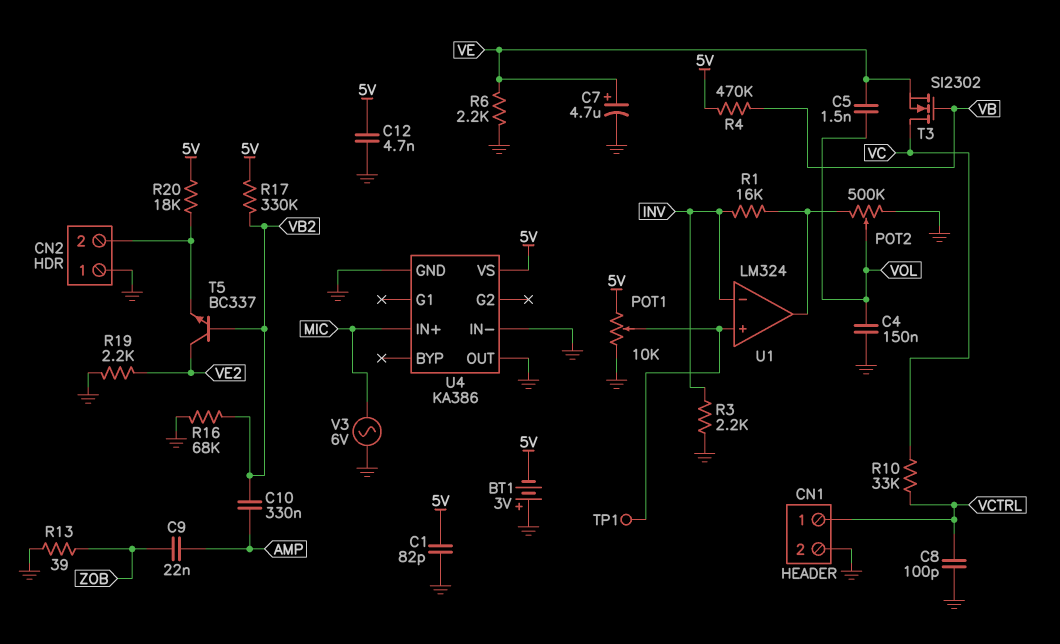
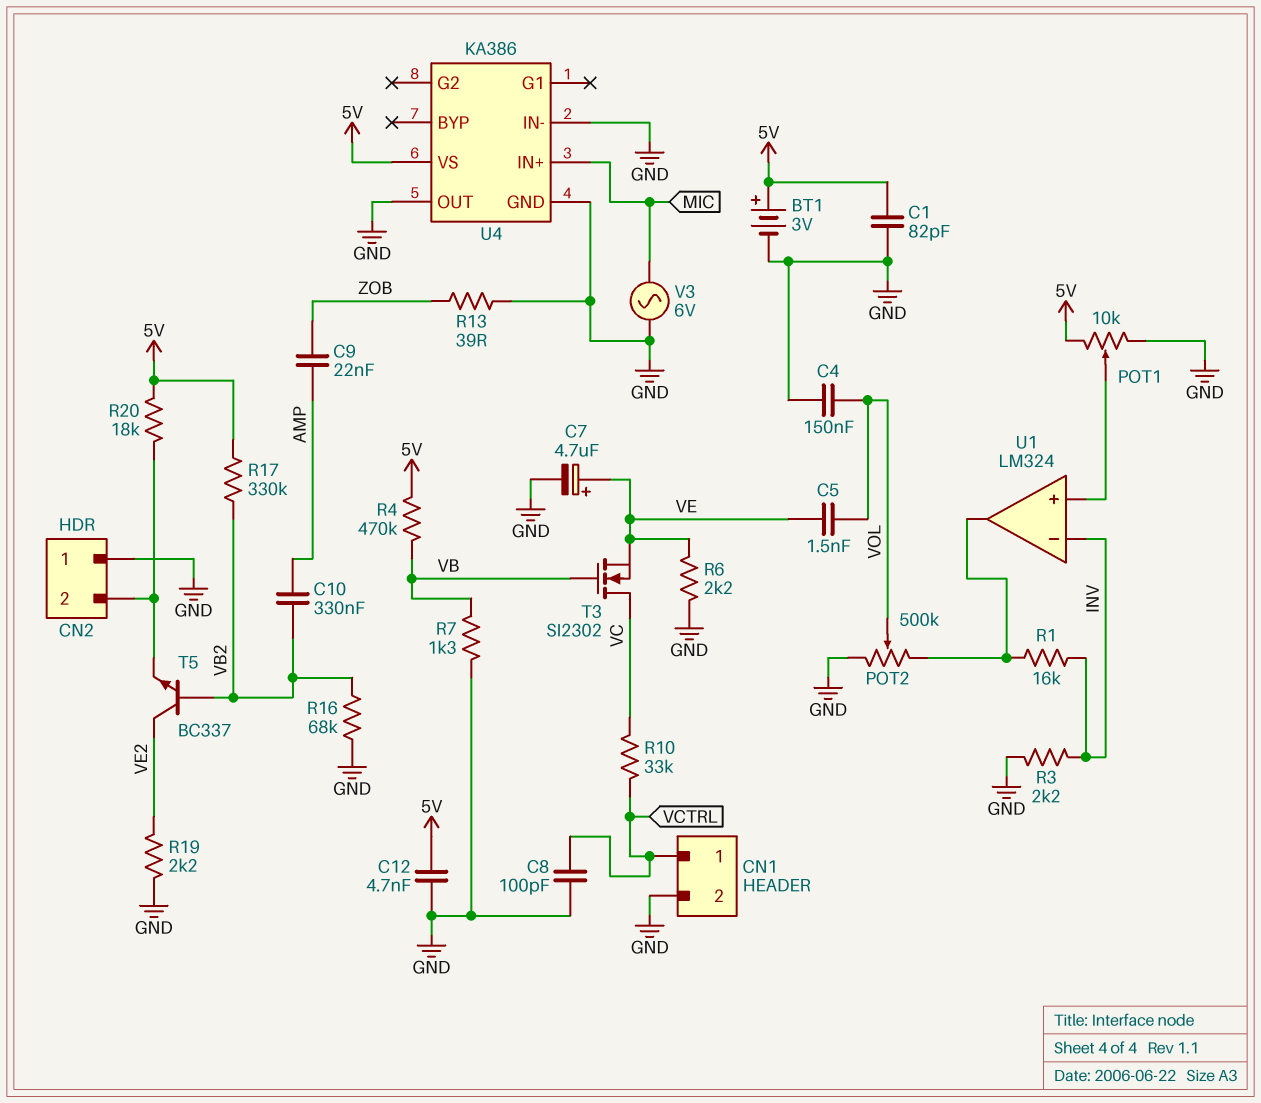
BT1: 3V (plus GND, minus 5V) -> 3V (plus 5V, minus GND)
R7: none -> 1.3k (GND, VB)
TP1: test point (U1/in+) -> none

